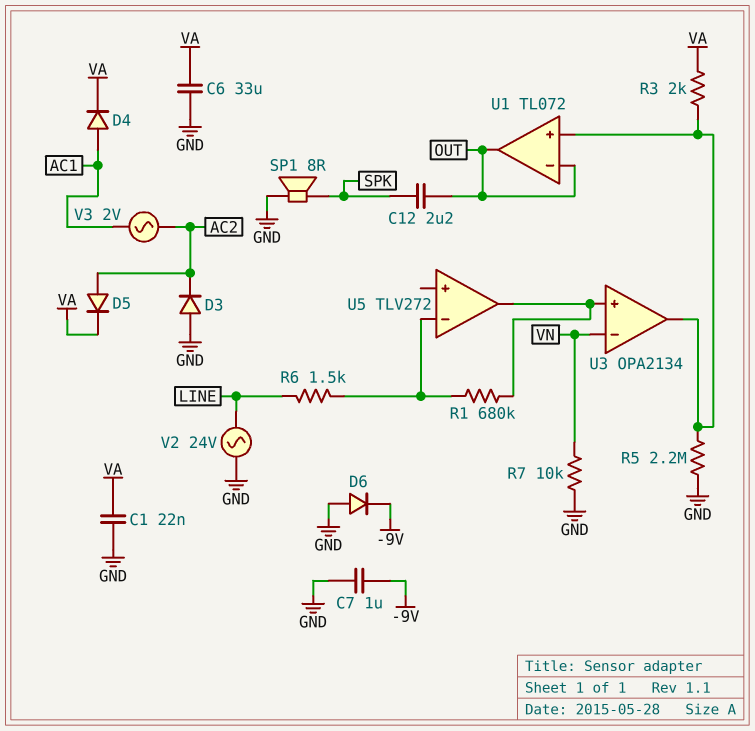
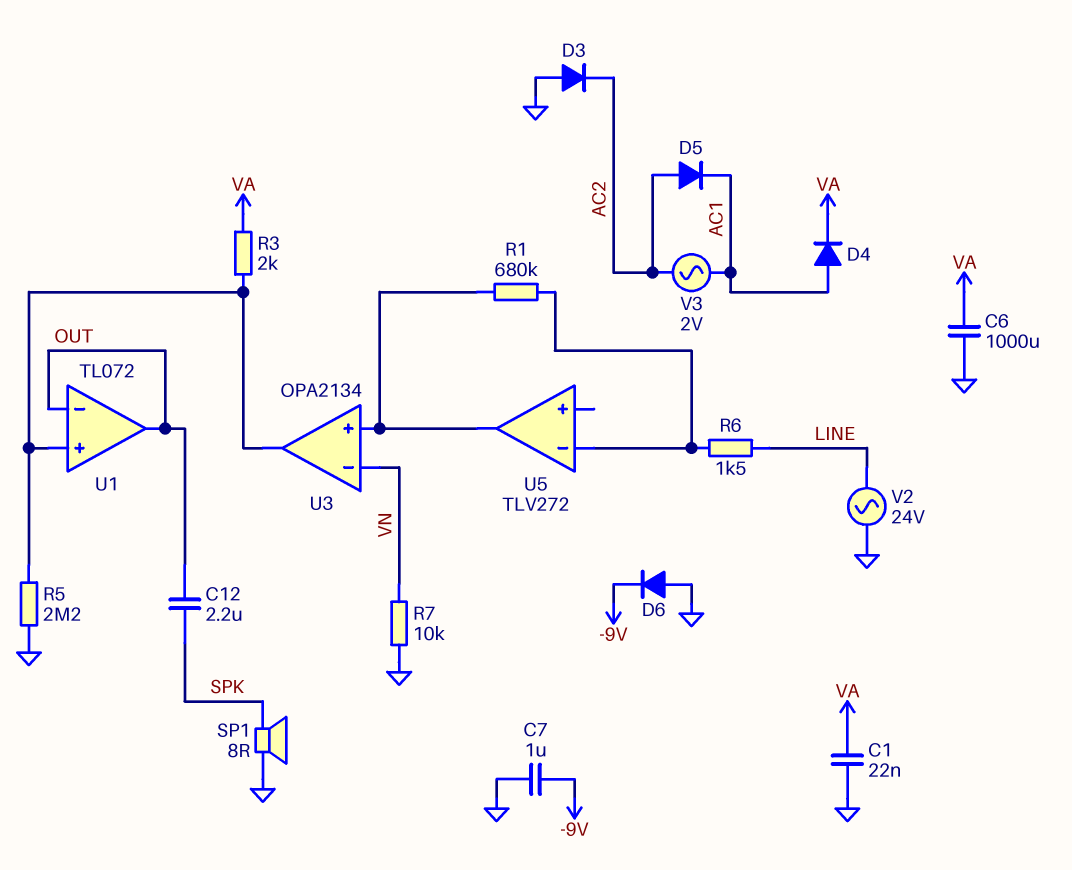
C6: 33uF (GND, VA) -> 1000uF (GND, VA)
D5: diode (A AC2, K VA) -> diode (A AC2, K AC1)

